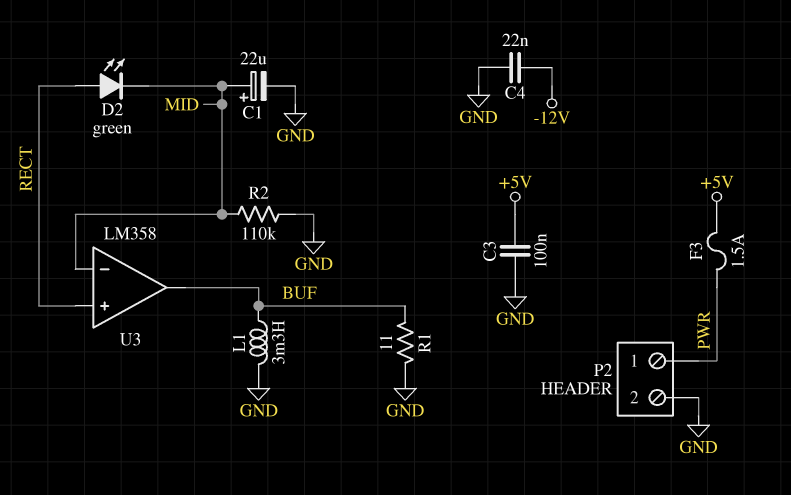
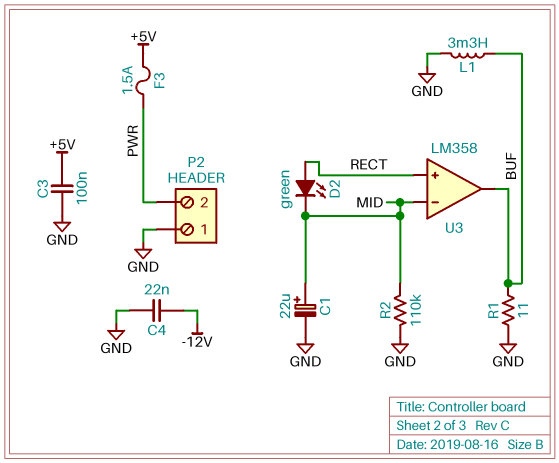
P2 pin 1: PWR -> GND
P2 pin 2: GND -> PWR

